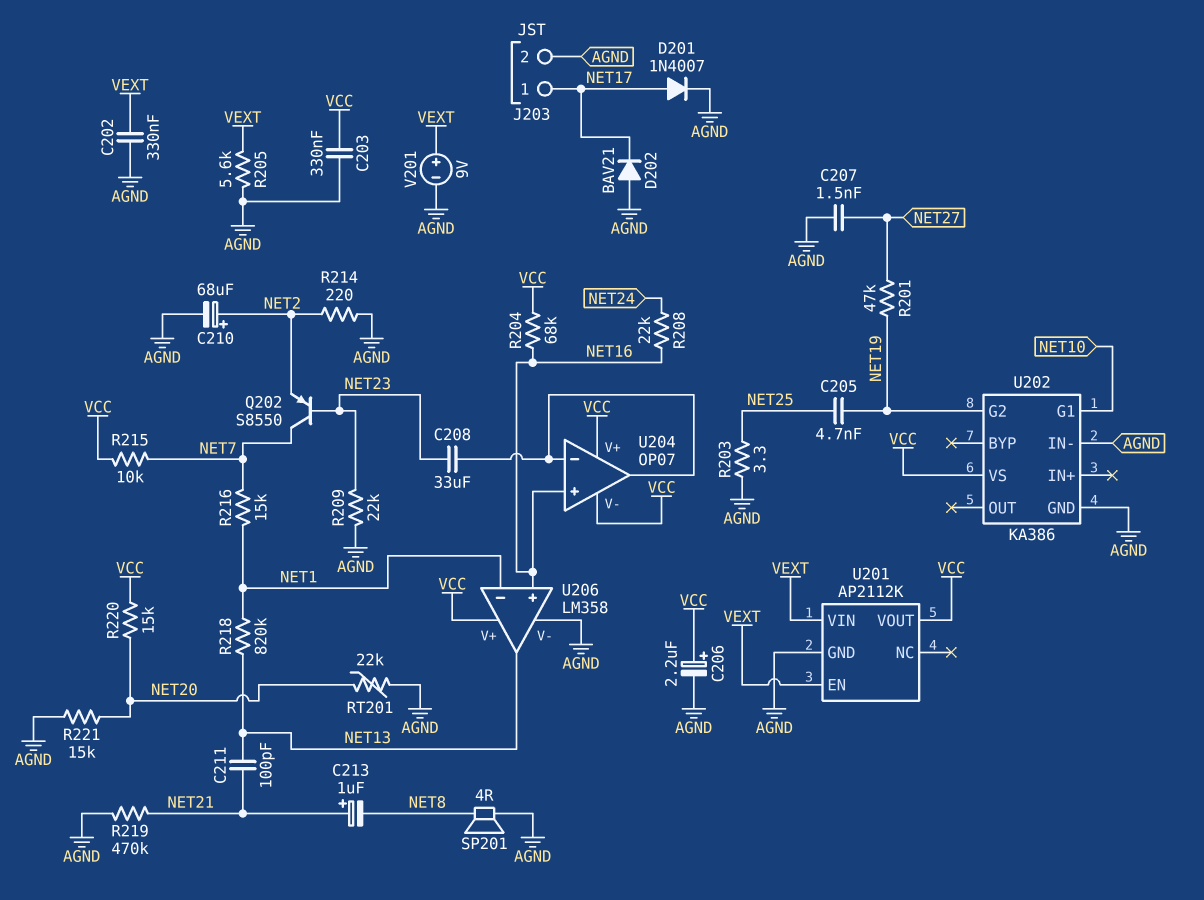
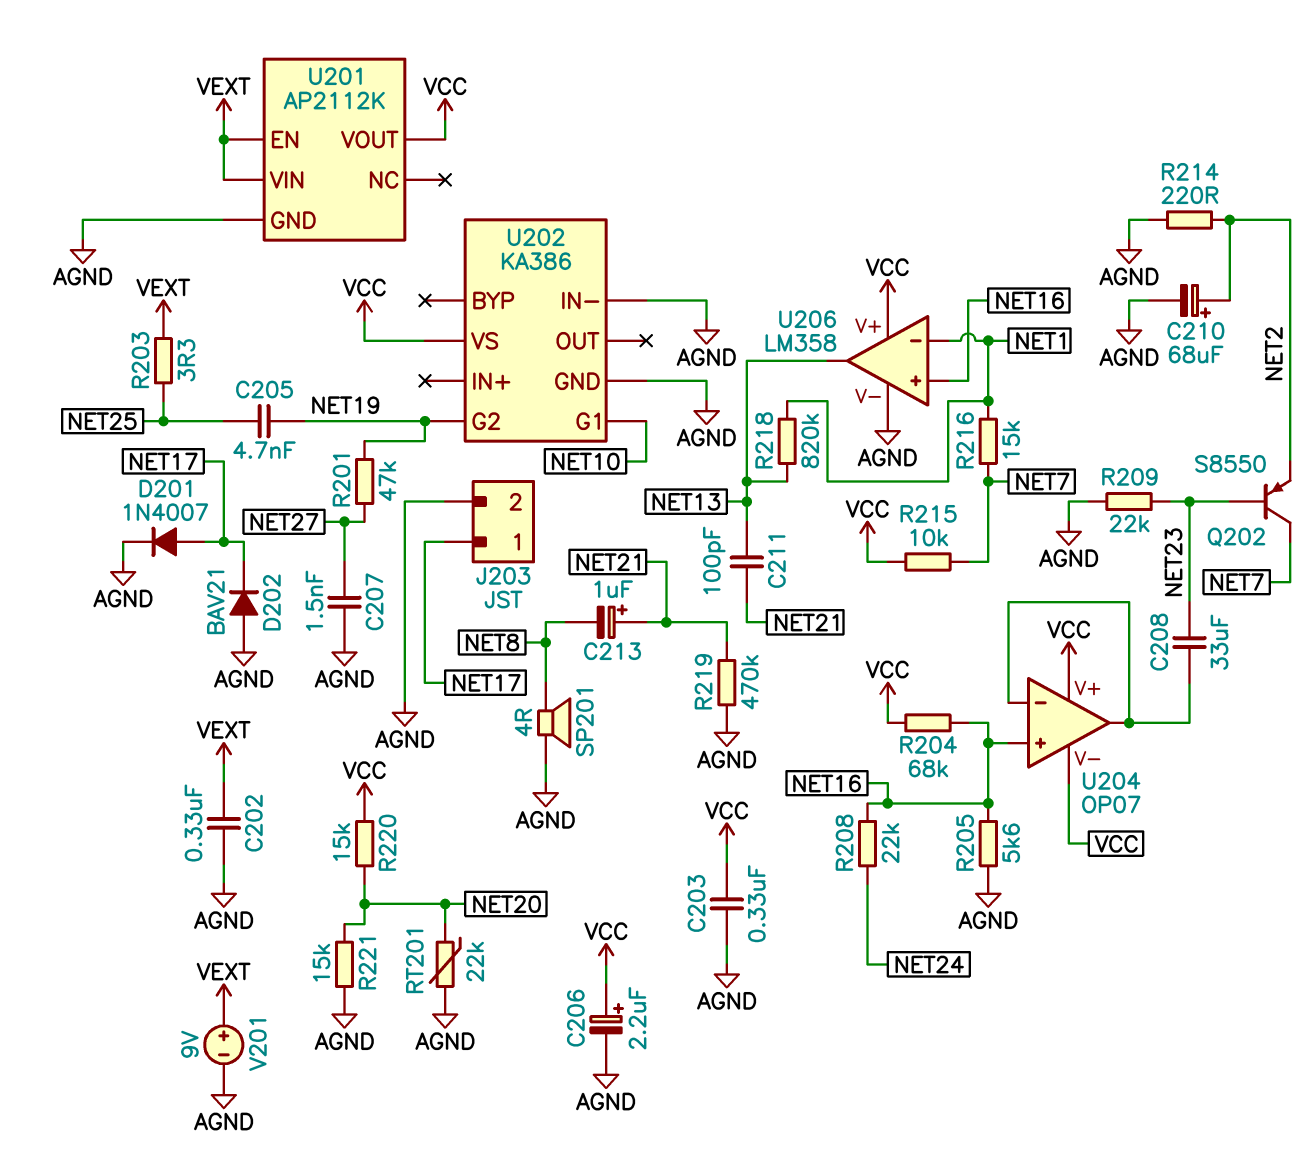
R203: 3.3 (AGND, NET25) -> 3.3 (NET25, VEXT)
R205: 5.6k (AGND, VEXT) -> 5.6k (AGND, NET16)

